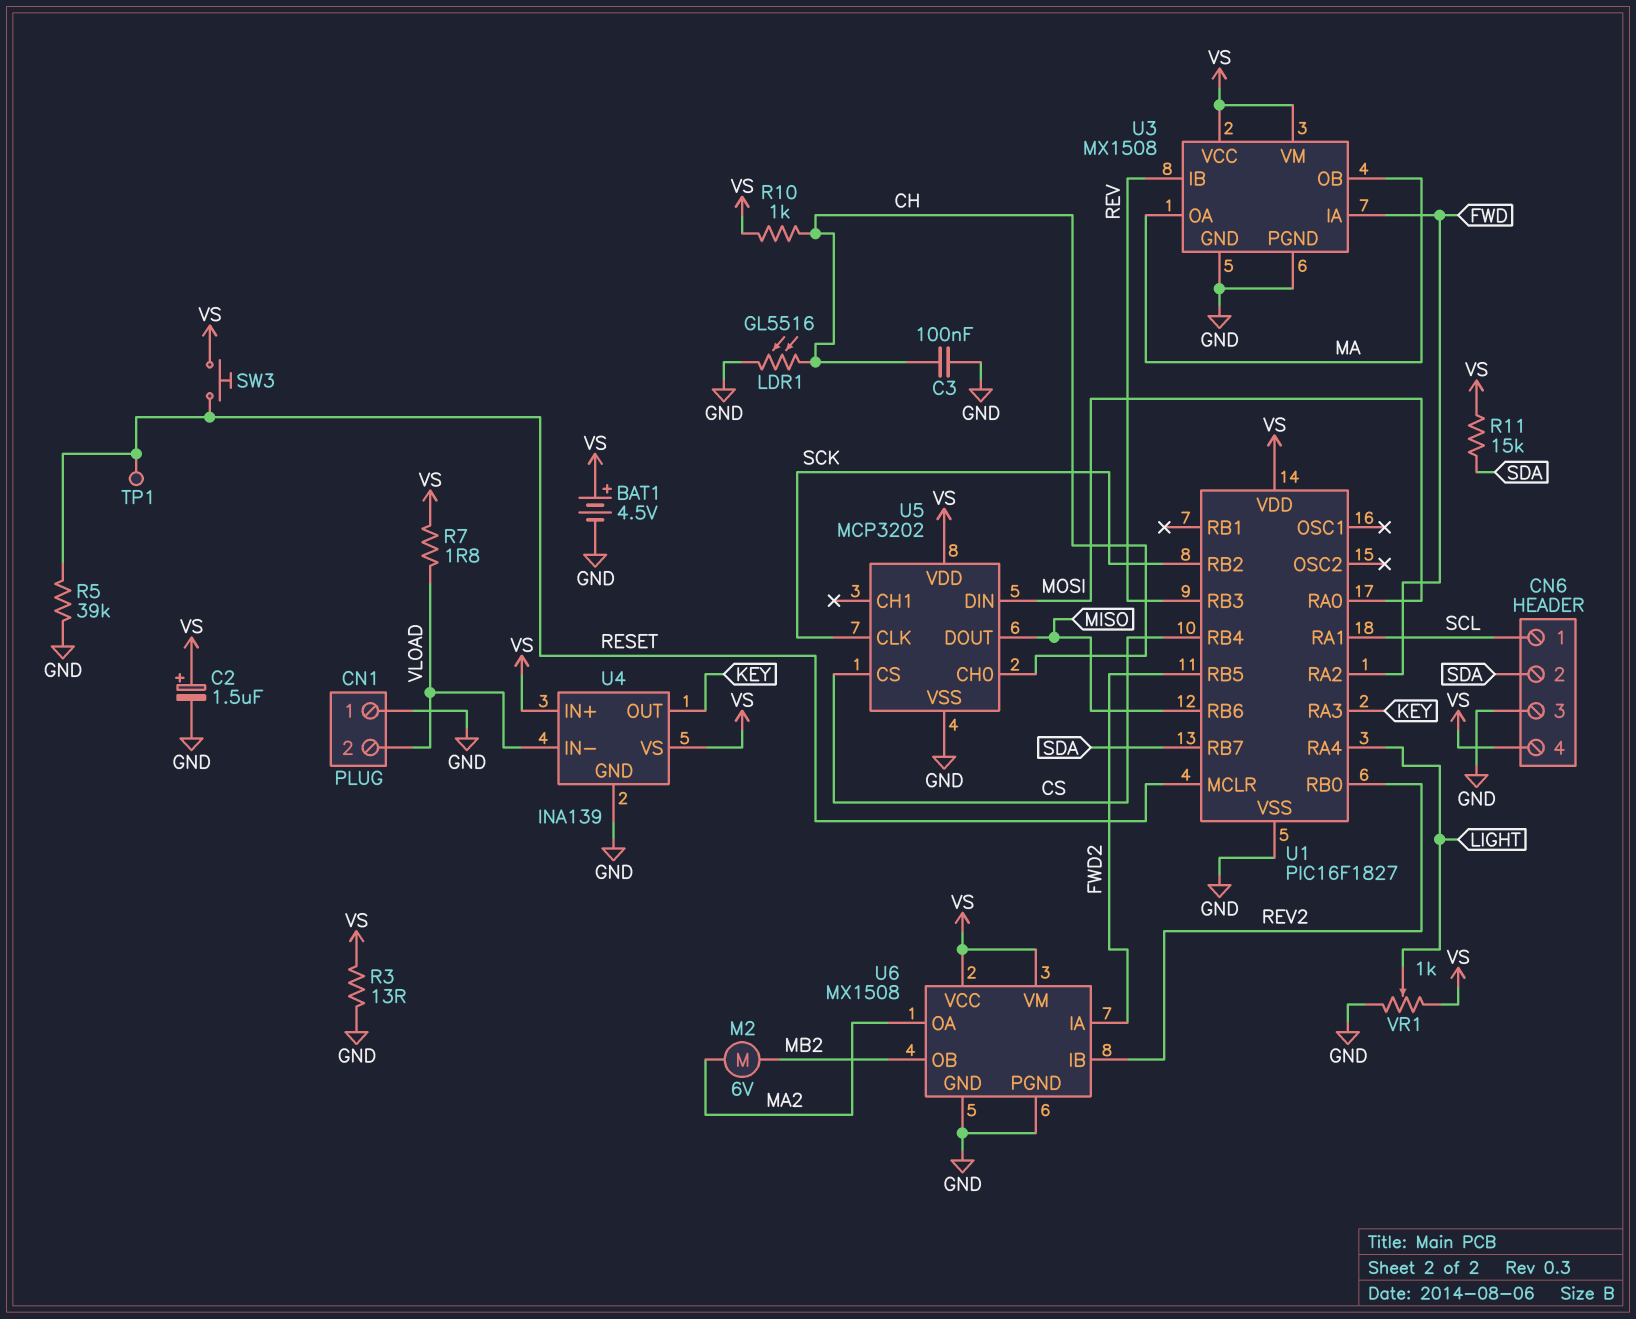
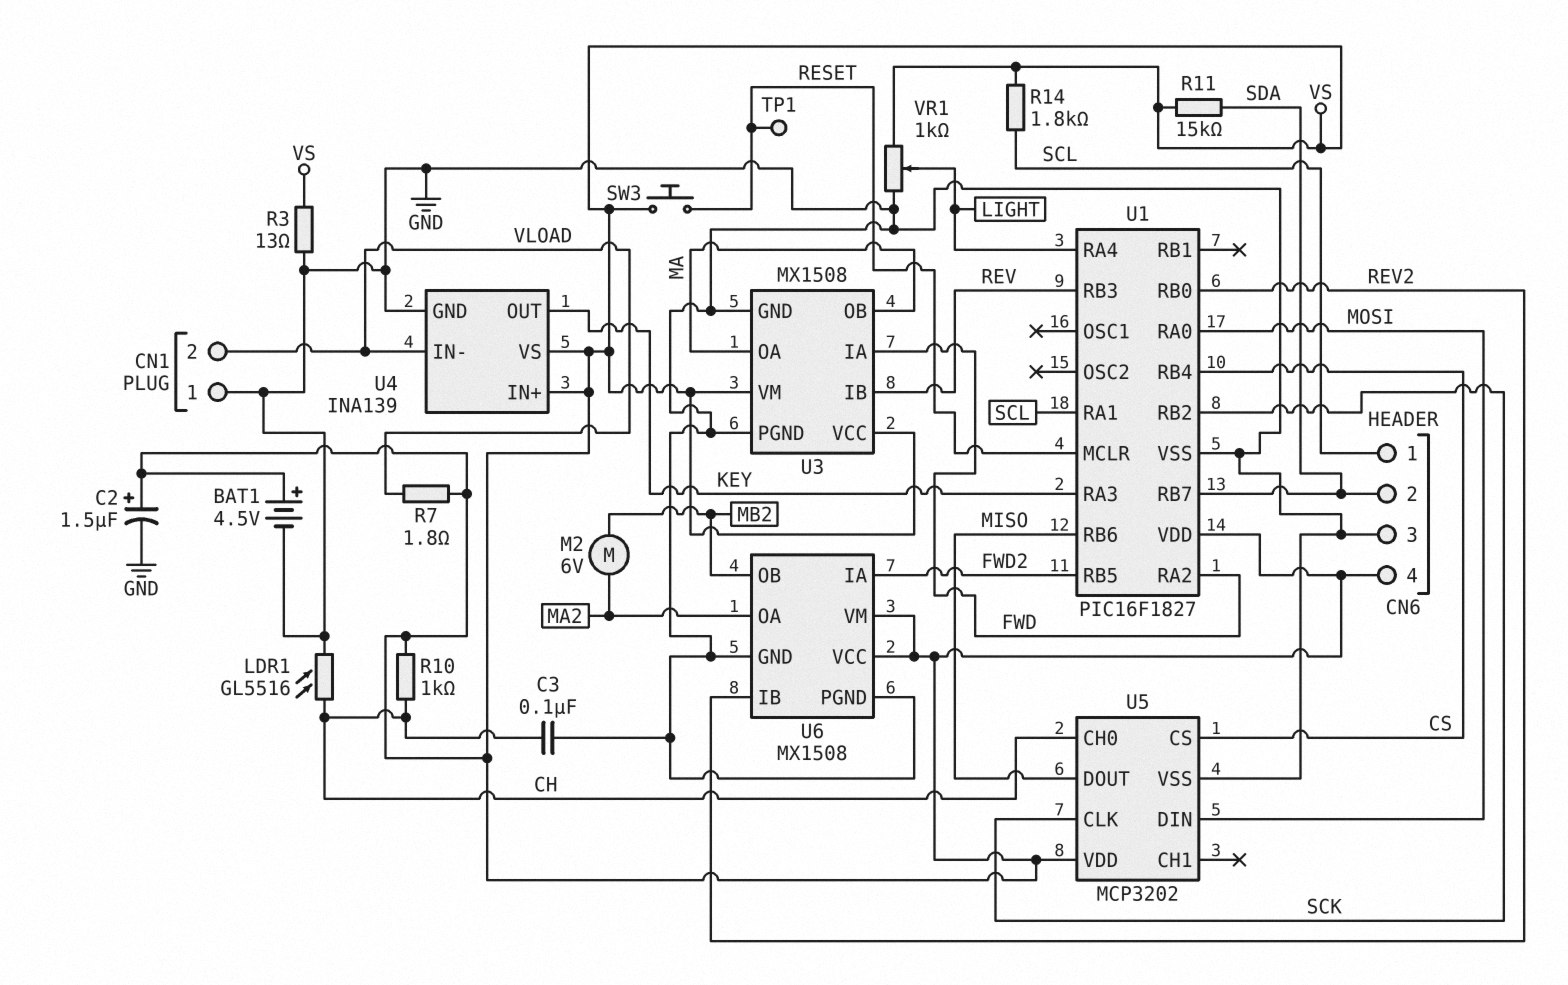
R5: 39k (GND, RESET) -> none
R14: none -> 1.8k (SCL, VS)

